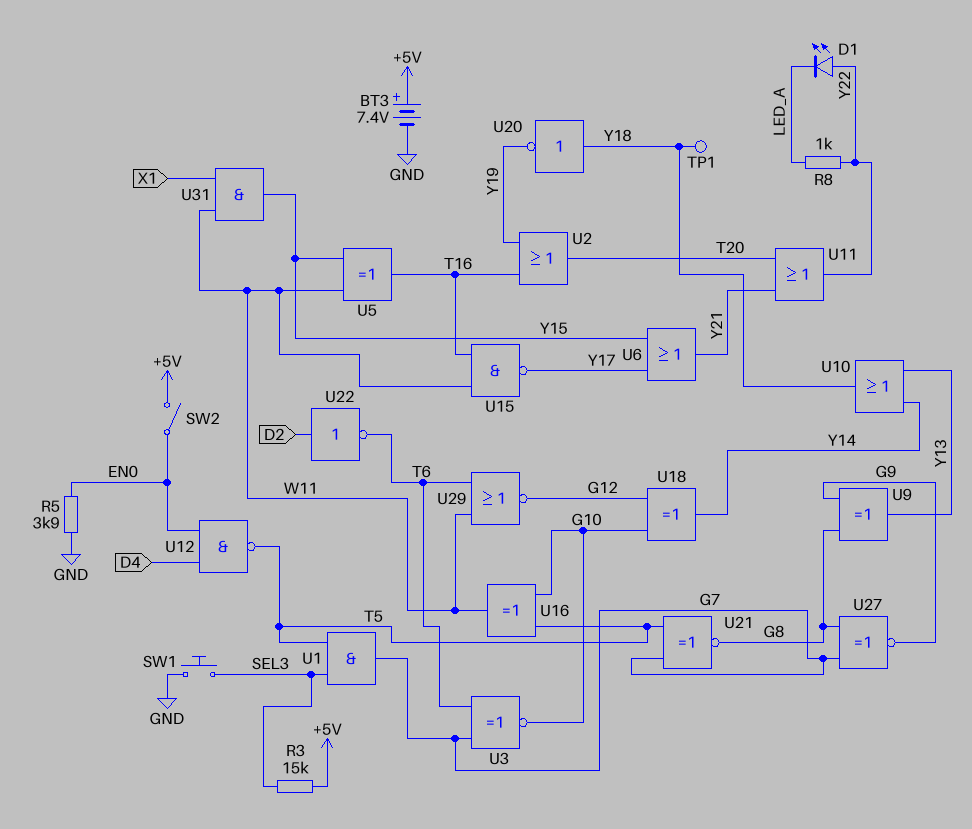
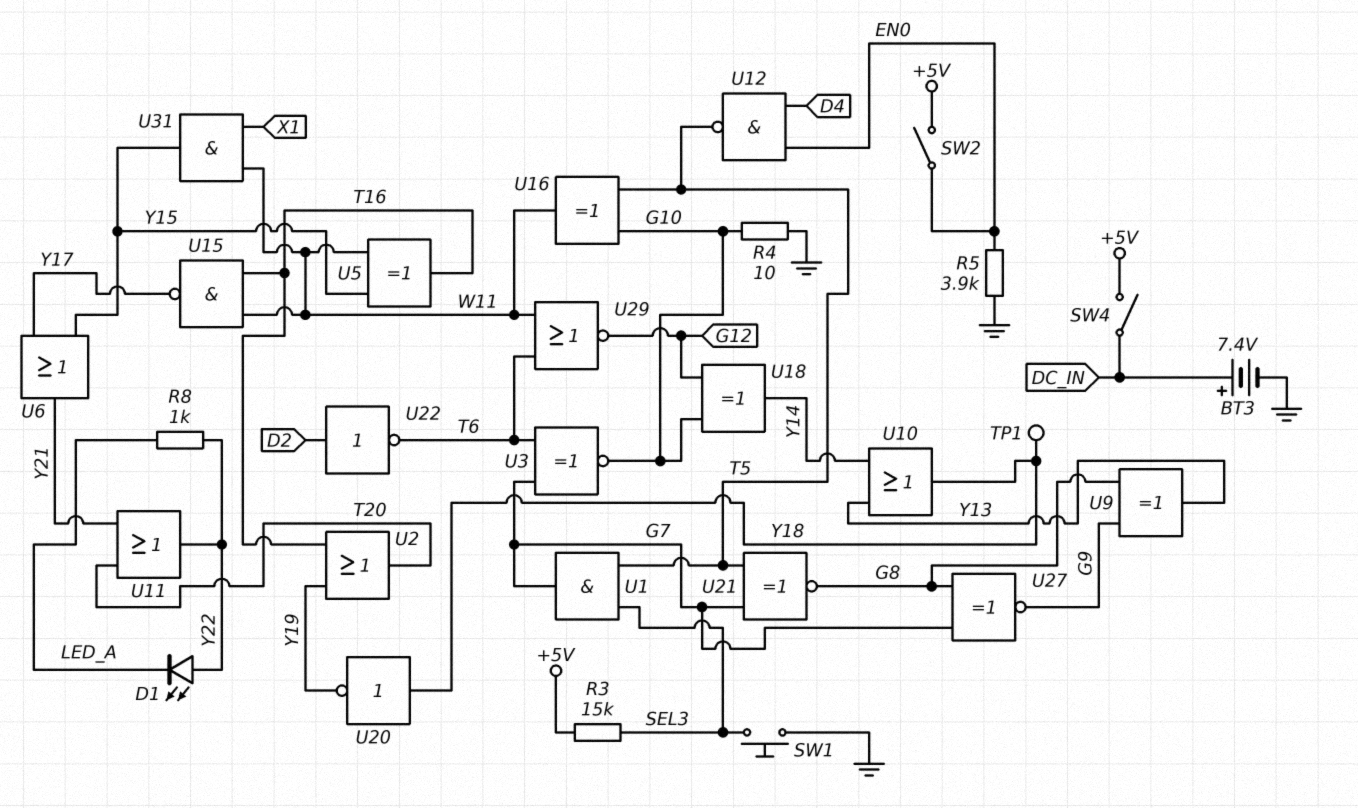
BT3: 7.4V (plus +5V, minus GND) -> 7.4V (plus DC_IN, minus GND)
R4: none -> 10 (G10, GND)
SW4: none -> switch (+5V, DC_IN)

